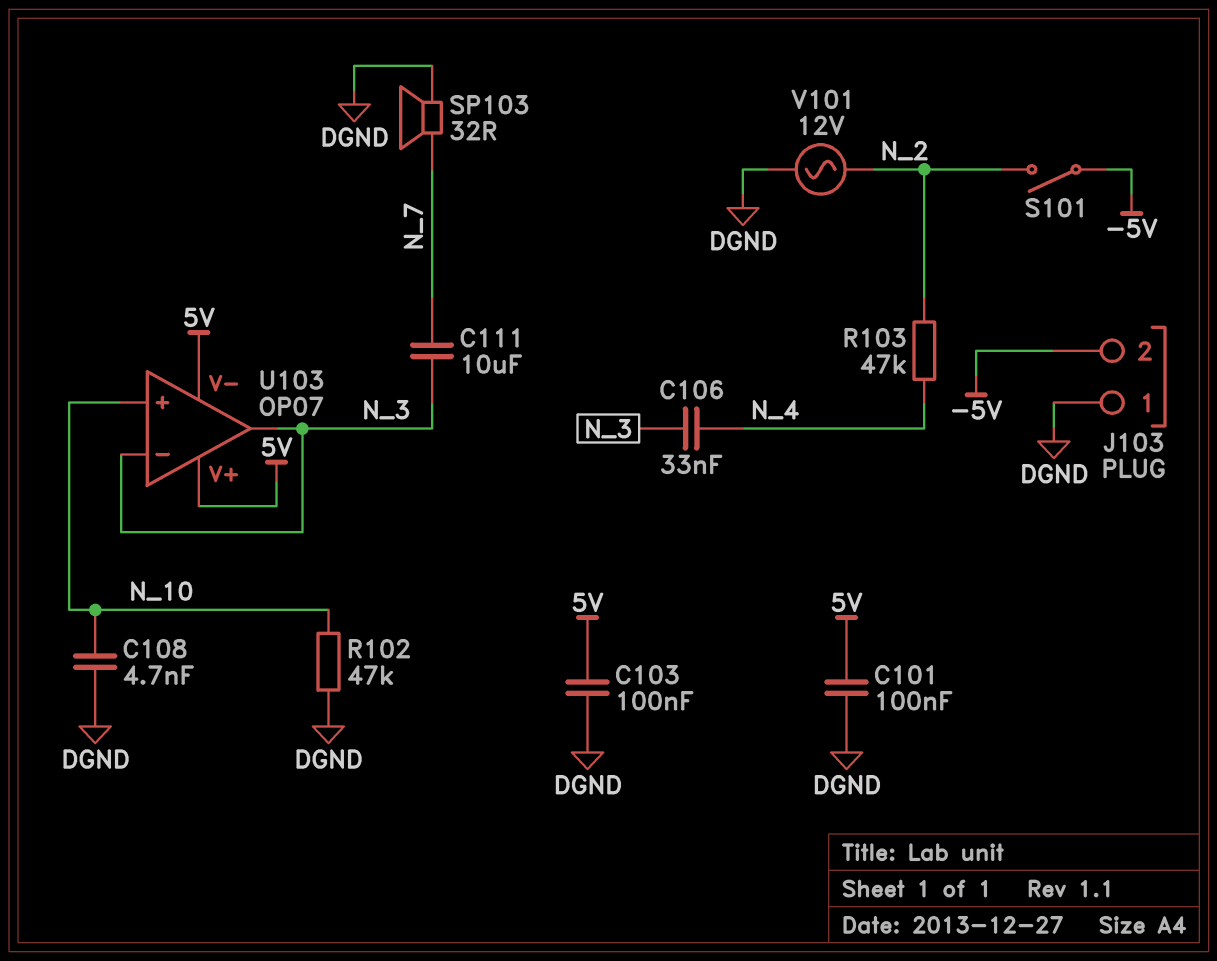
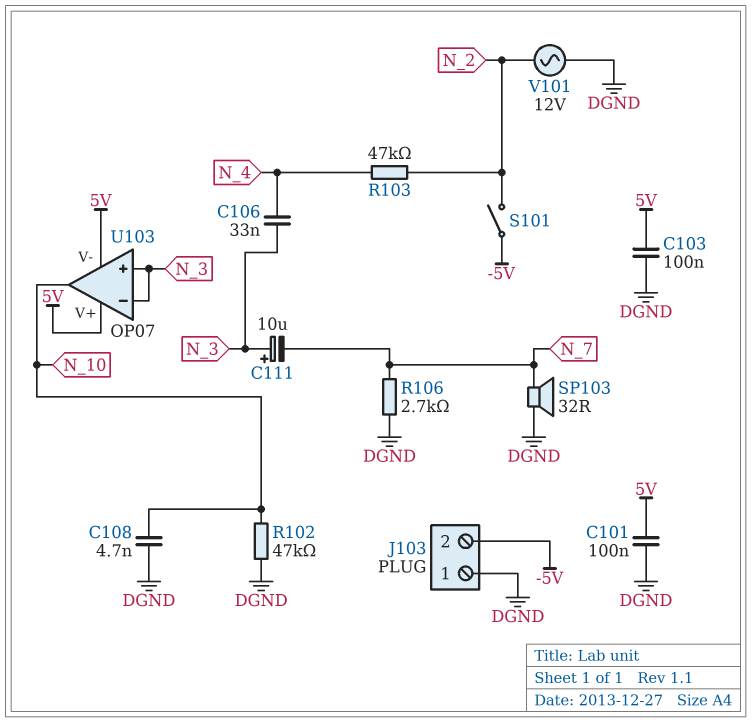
C111: 10uF (N_3, N_7) -> 10uF (plus N_3, minus N_7)
R106: none -> 2.7k (DGND, N_7)
U103 pin in+: N_10 -> N_3
U103 pin out: N_3 -> N_10

